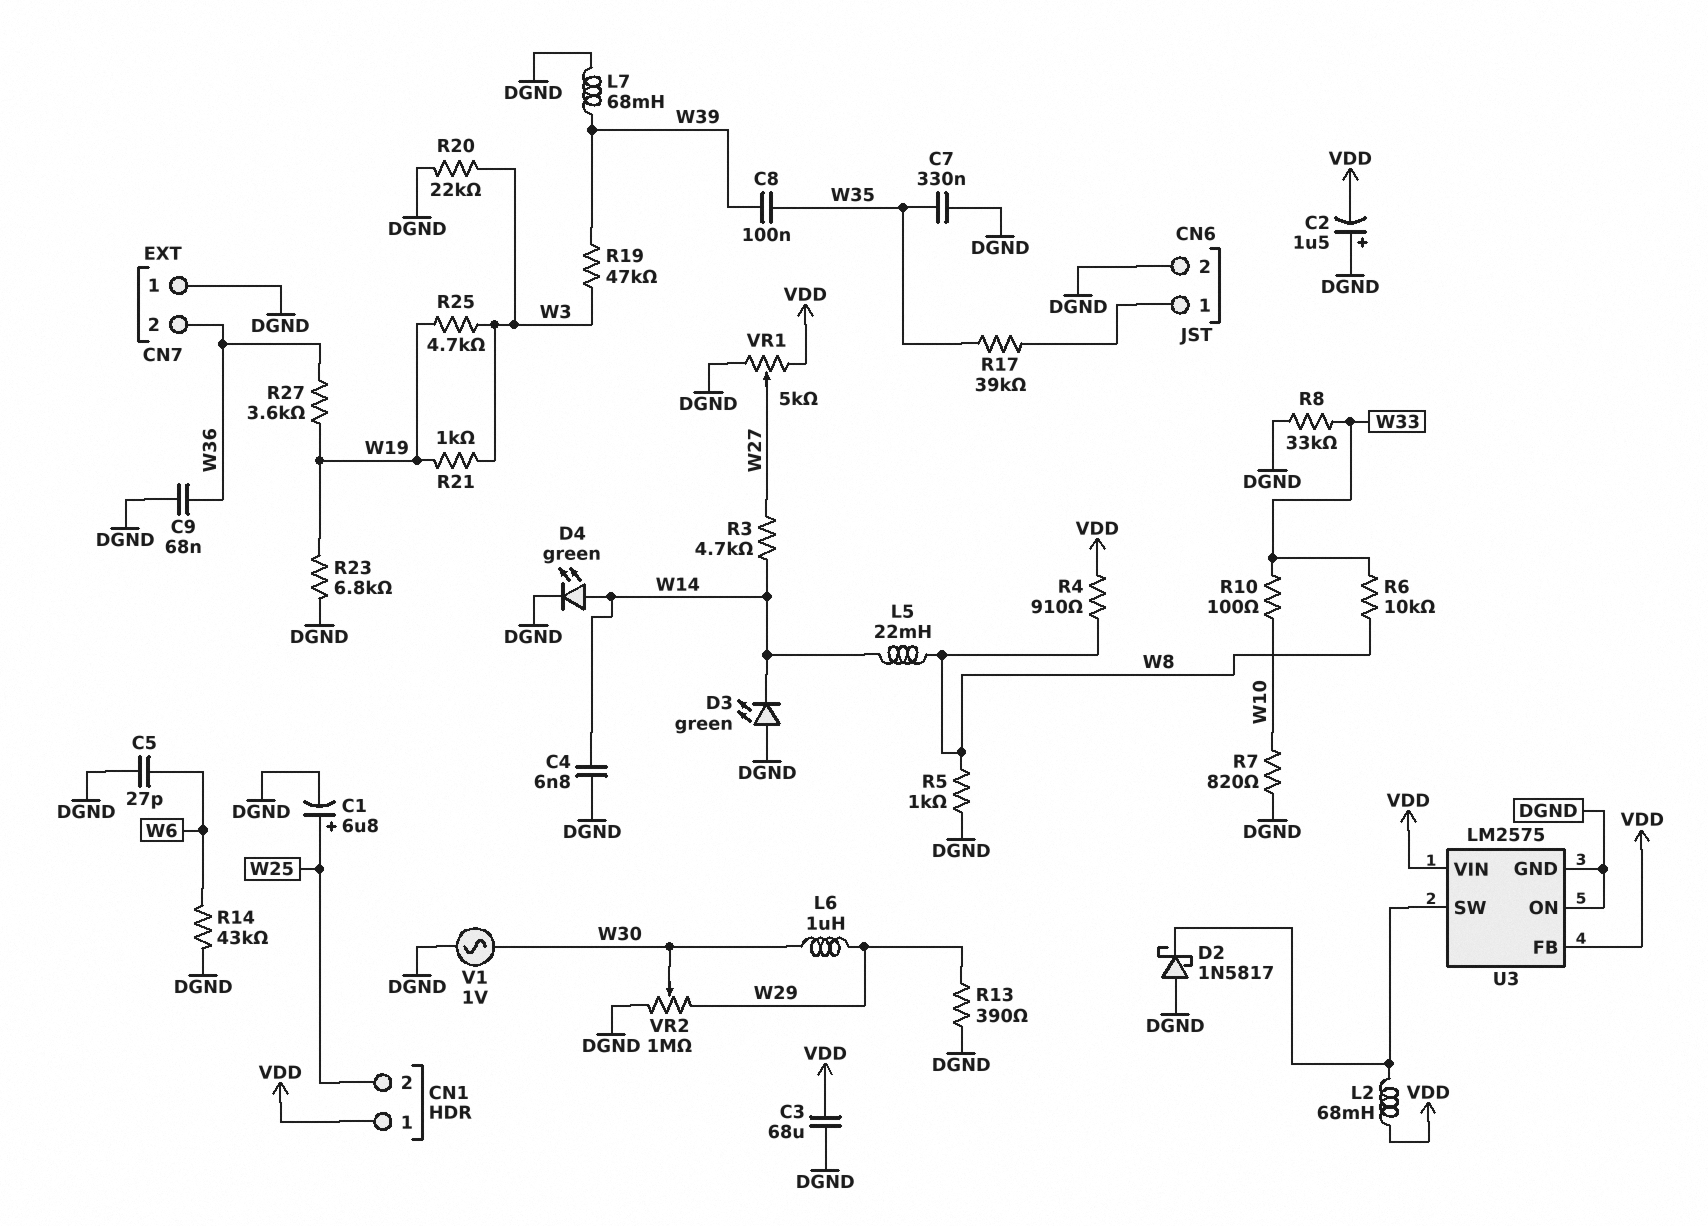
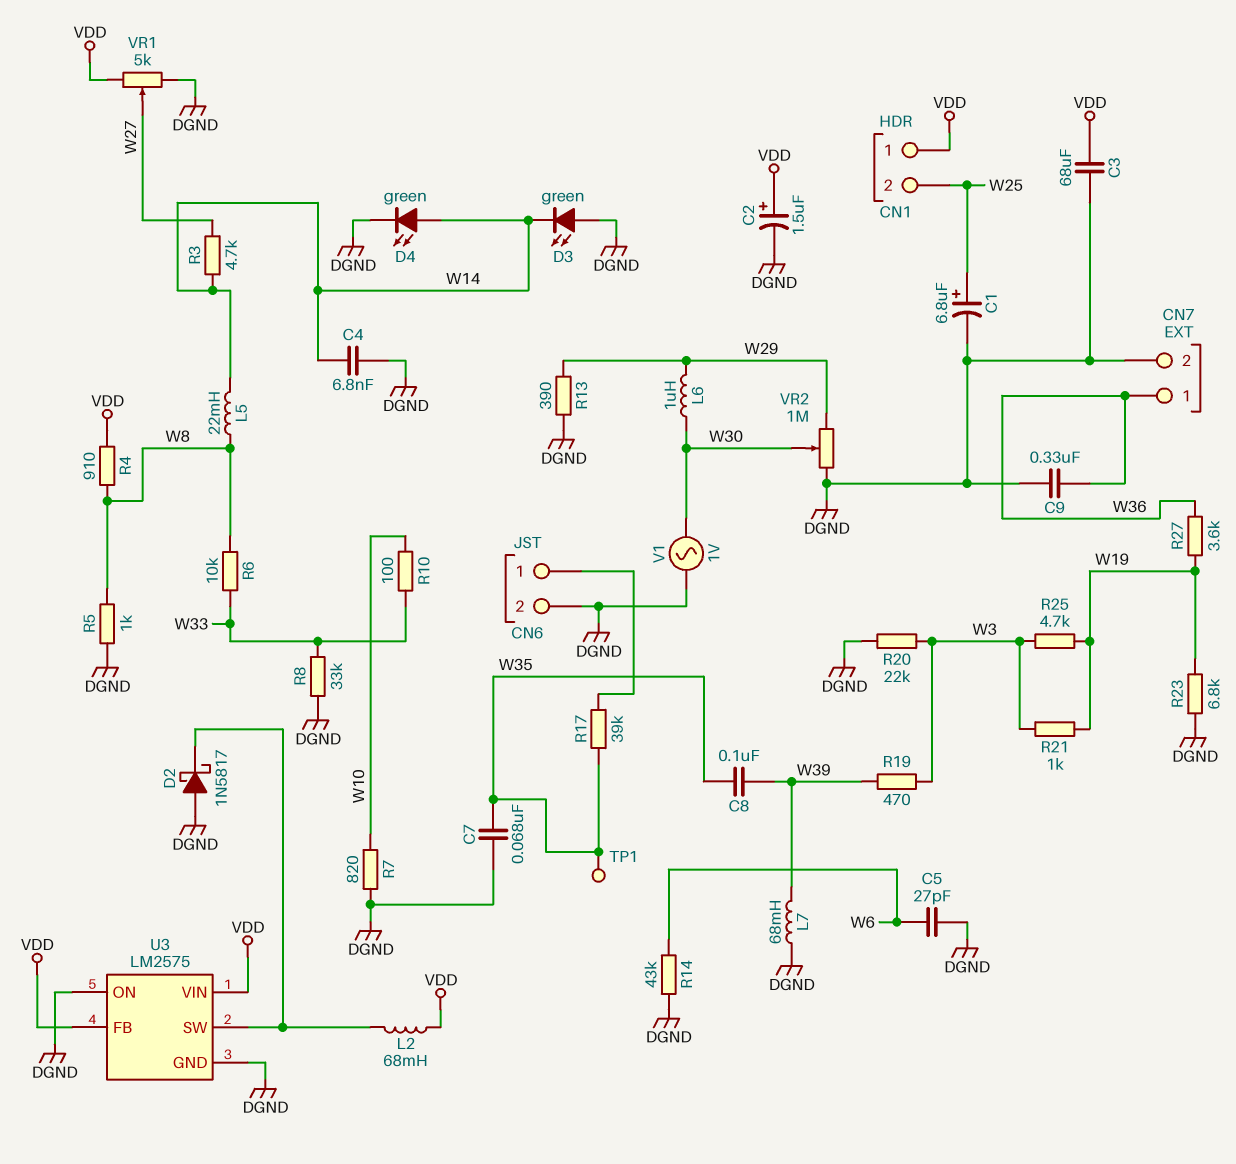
C2: 1.5uF (plus DGND, minus VDD) -> 1.5uF (plus VDD, minus DGND)
C7: 330nF (DGND, W35) -> 68nF (DGND, W35)
C9: 68nF (DGND, W36) -> 330nF (DGND, W36)
CN7 pin 1: DGND -> W36
CN7 pin 2: W36 -> DGND
R19: 47k (W3, W39) -> 470 (W3, W39)
TP1: none -> test point (W35)

